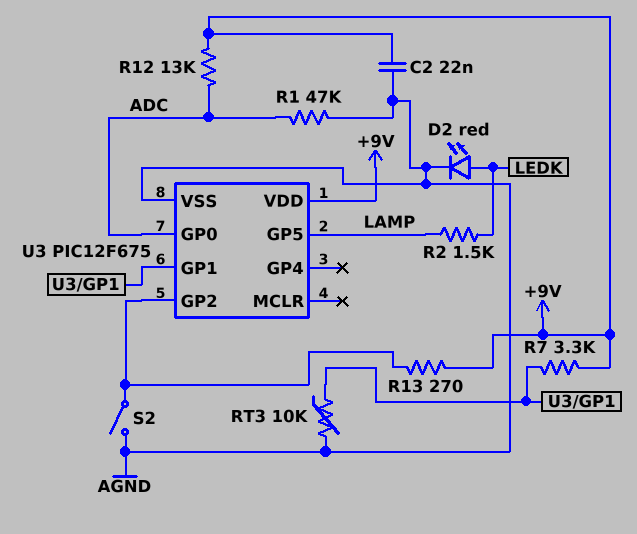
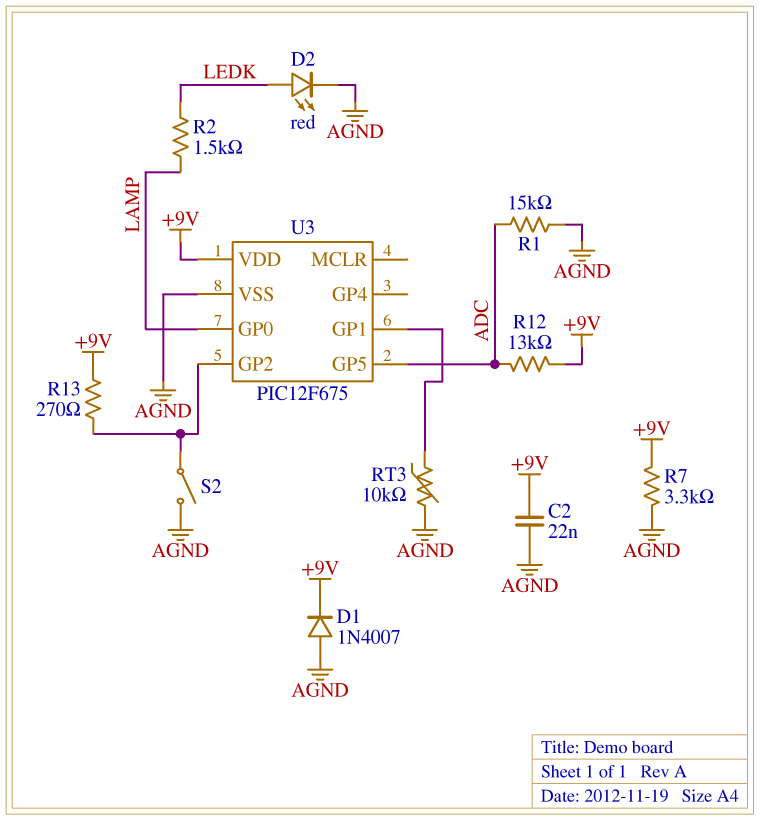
D1: none -> diode 1N4007 (A AGND, K +9V)
R1: 47k (ADC, AGND) -> 15k (ADC, AGND)
R7: 3.3k (+9V, U3/GP1) -> 3.3k (+9V, AGND)
U3 pin GP0: ADC -> LAMP
U3 pin GP5: LAMP -> ADC

